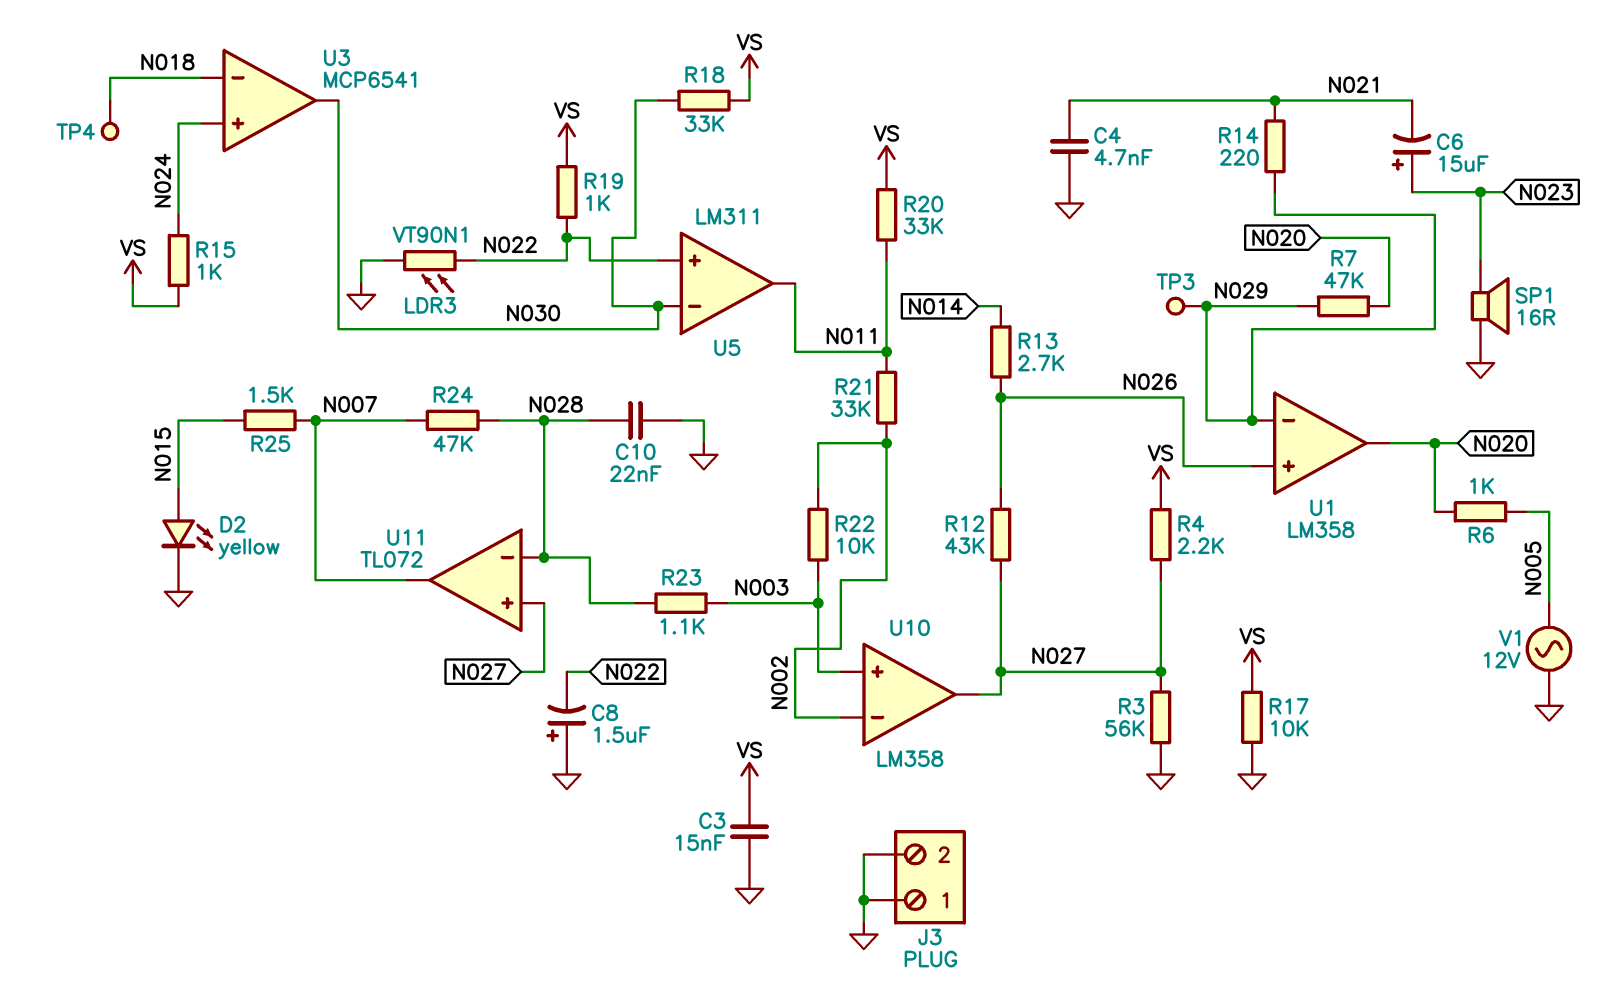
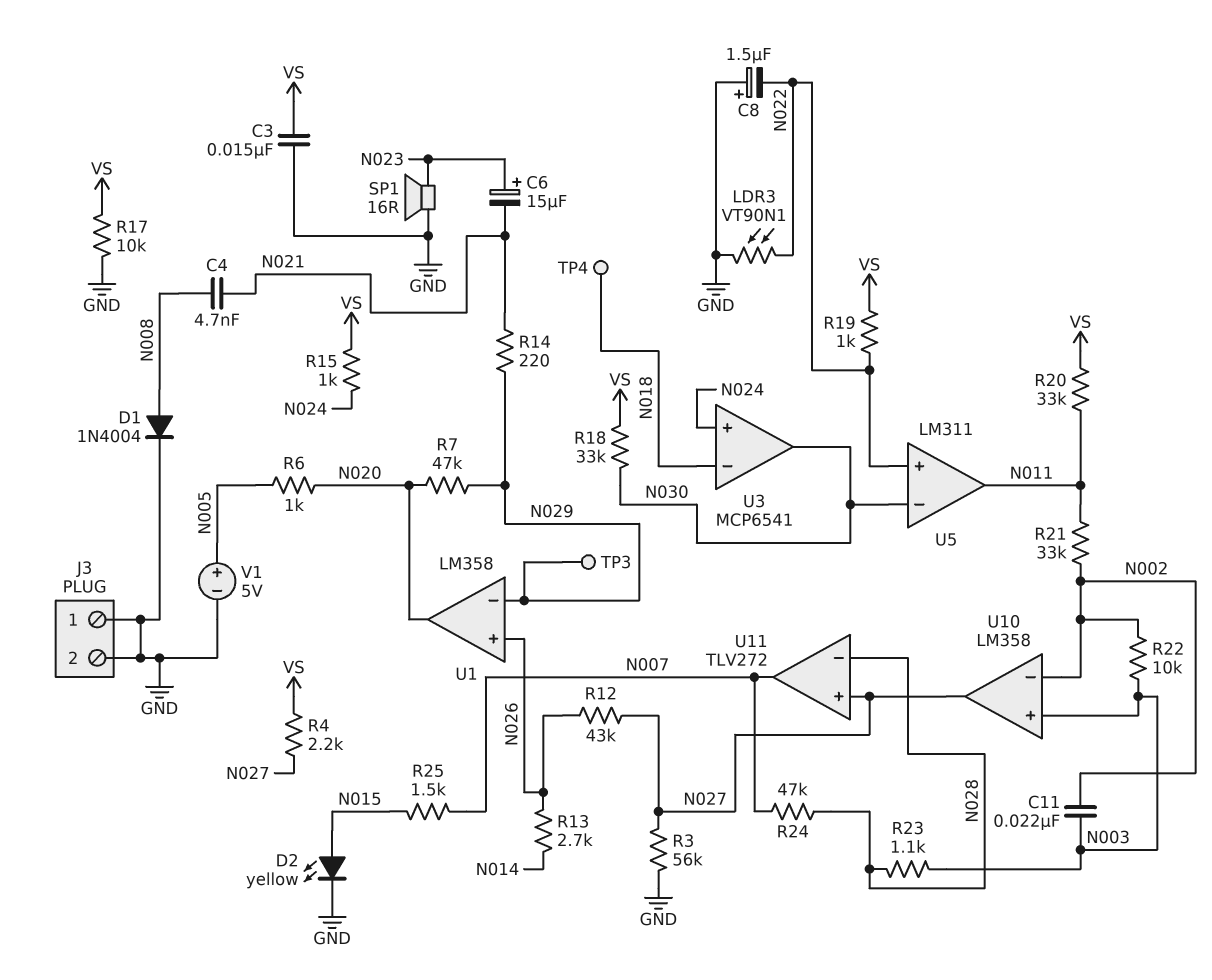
C4: 4.7nF (GND, N021) -> 4.7nF (N008, N021)
C10: 22nF (GND, N028) -> none
C11: none -> 22nF (N002, N003)
D1: none -> diode 1N4004 (A N008, K GND)
U11: TL072 -> TLV272
V1: AC 12V (GND, N005) -> 5V (plus N005, minus GND)

